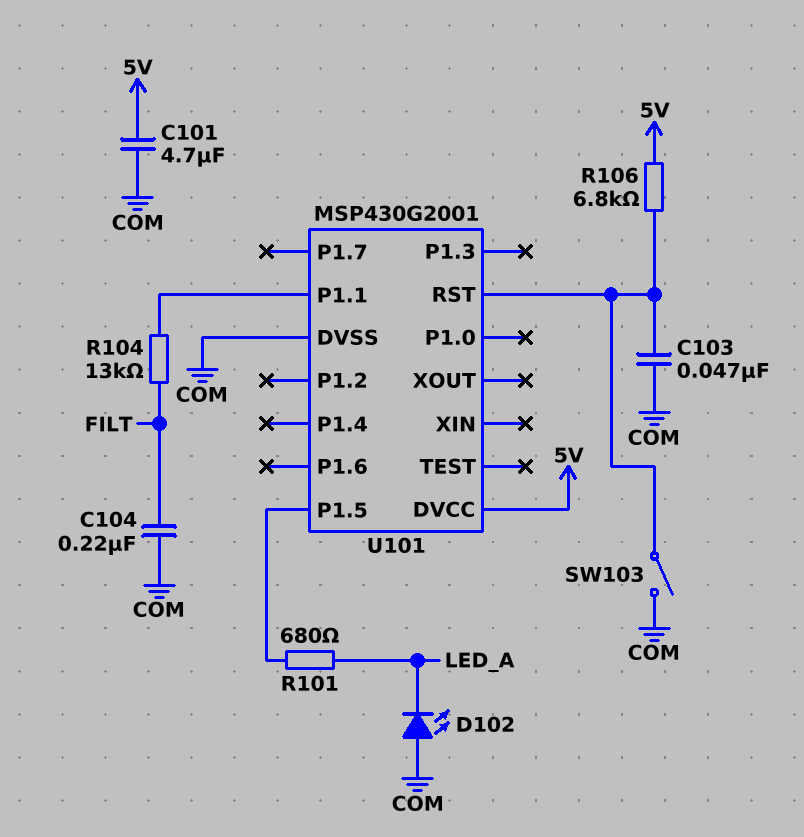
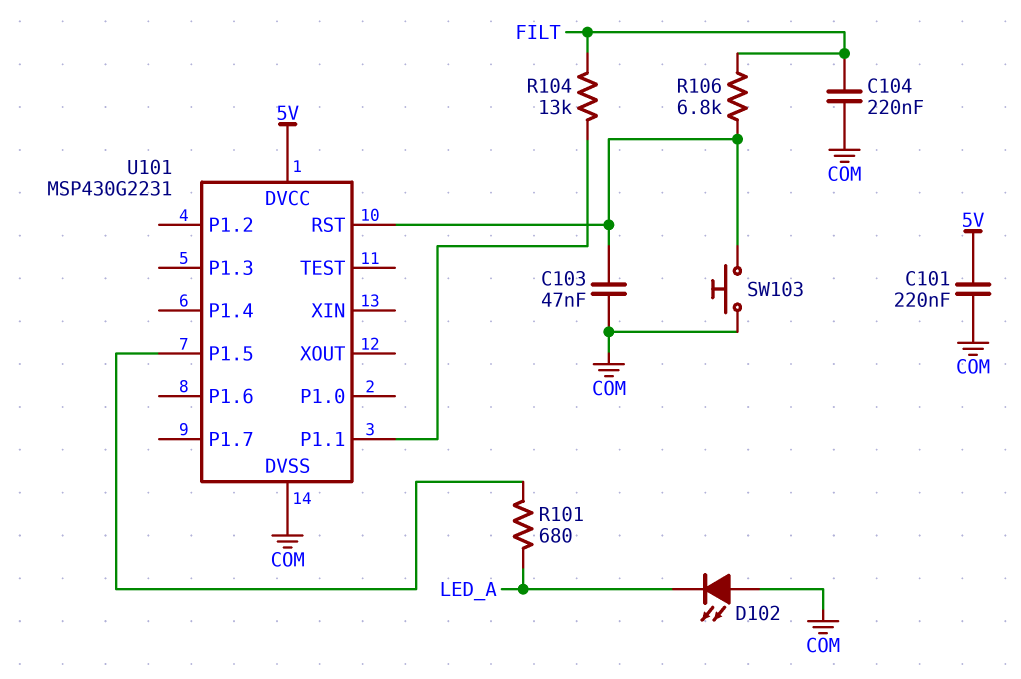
C101: 4.7uF (5V, COM) -> 220nF (5V, COM)
R106: 6.8k (5V, U101/RST) -> 6.8k (FILT, U101/RST)
SW103: switch (COM, U101/RST) -> button (COM, U101/RST)
U101: MSP430G2001 -> MSP430G2231

